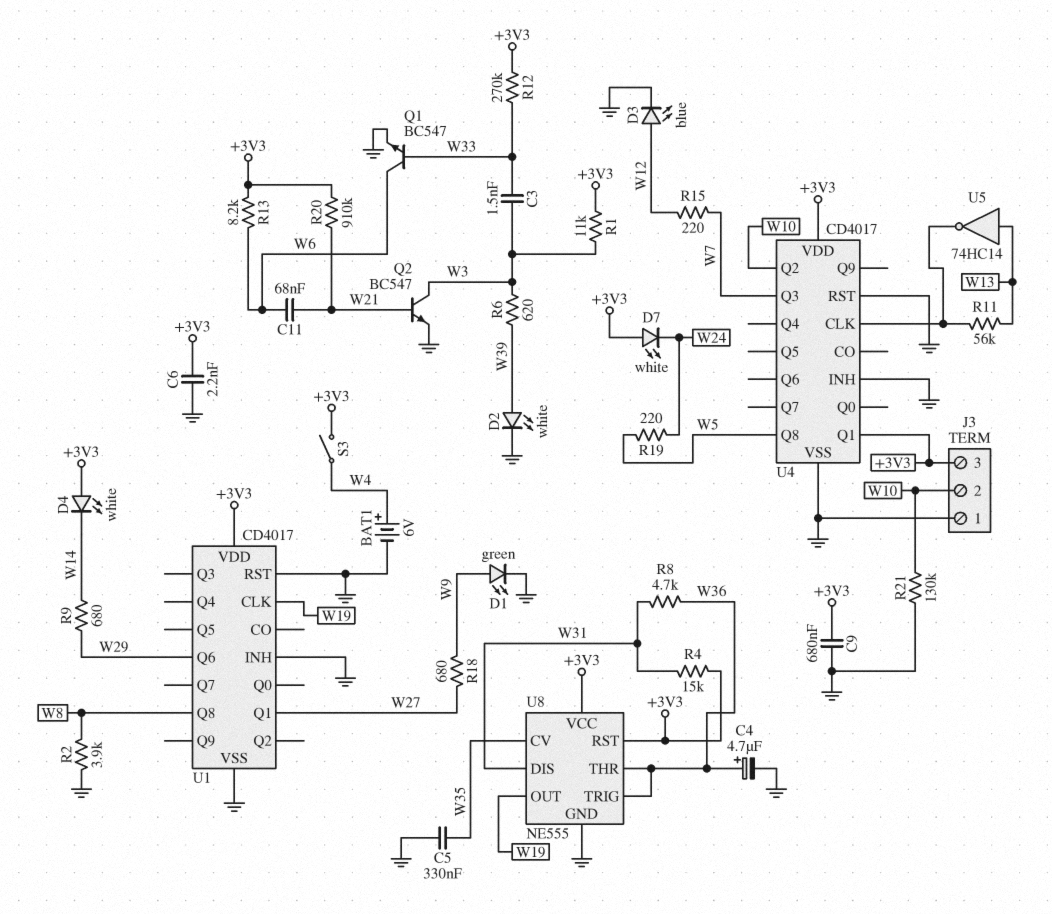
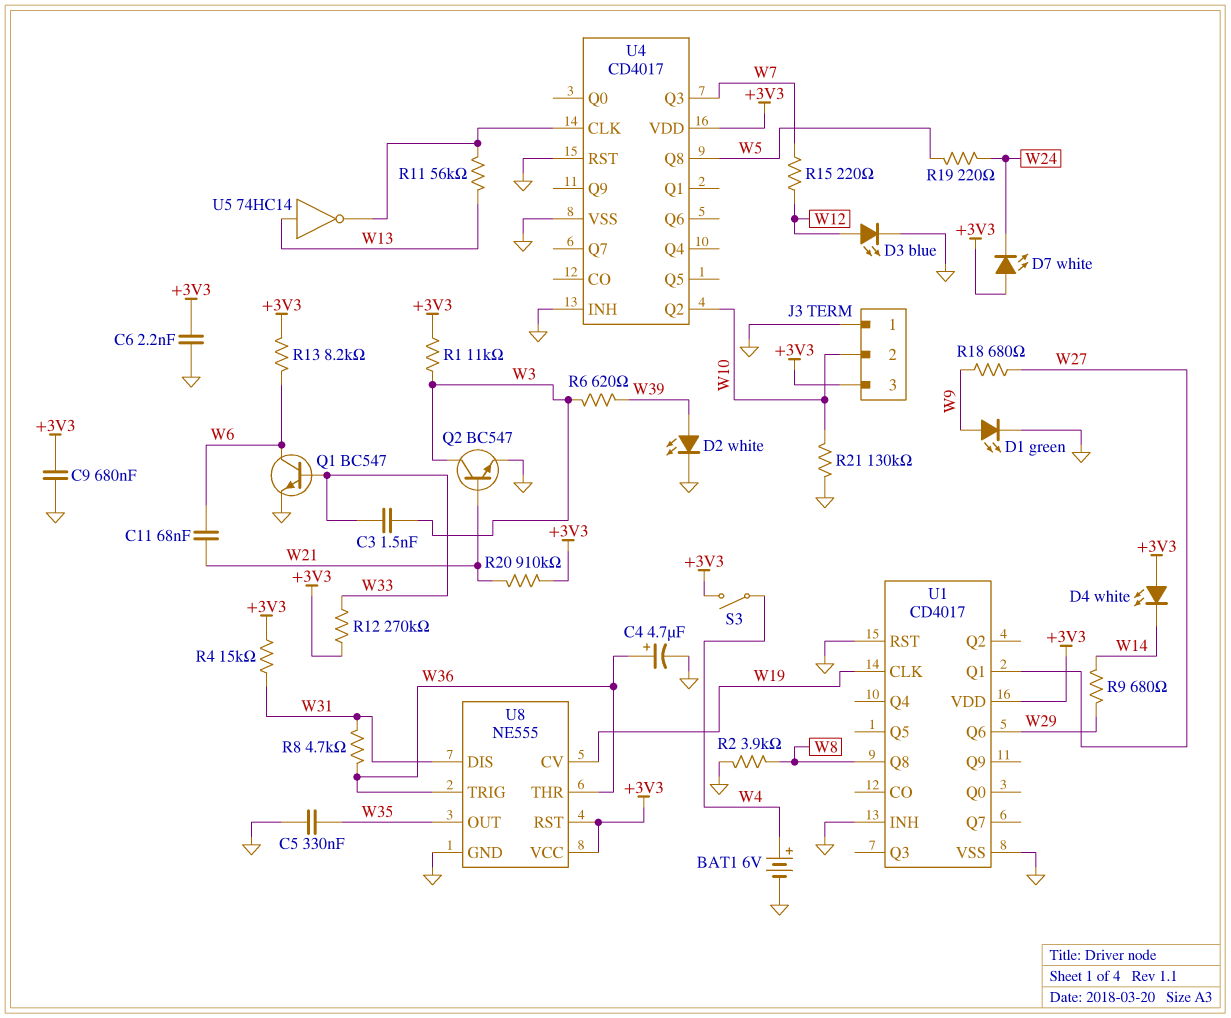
U4 pin Q1: +3V3 -> none
U8 pin CV: W35 -> W19
U8 pin OUT: W19 -> W35

